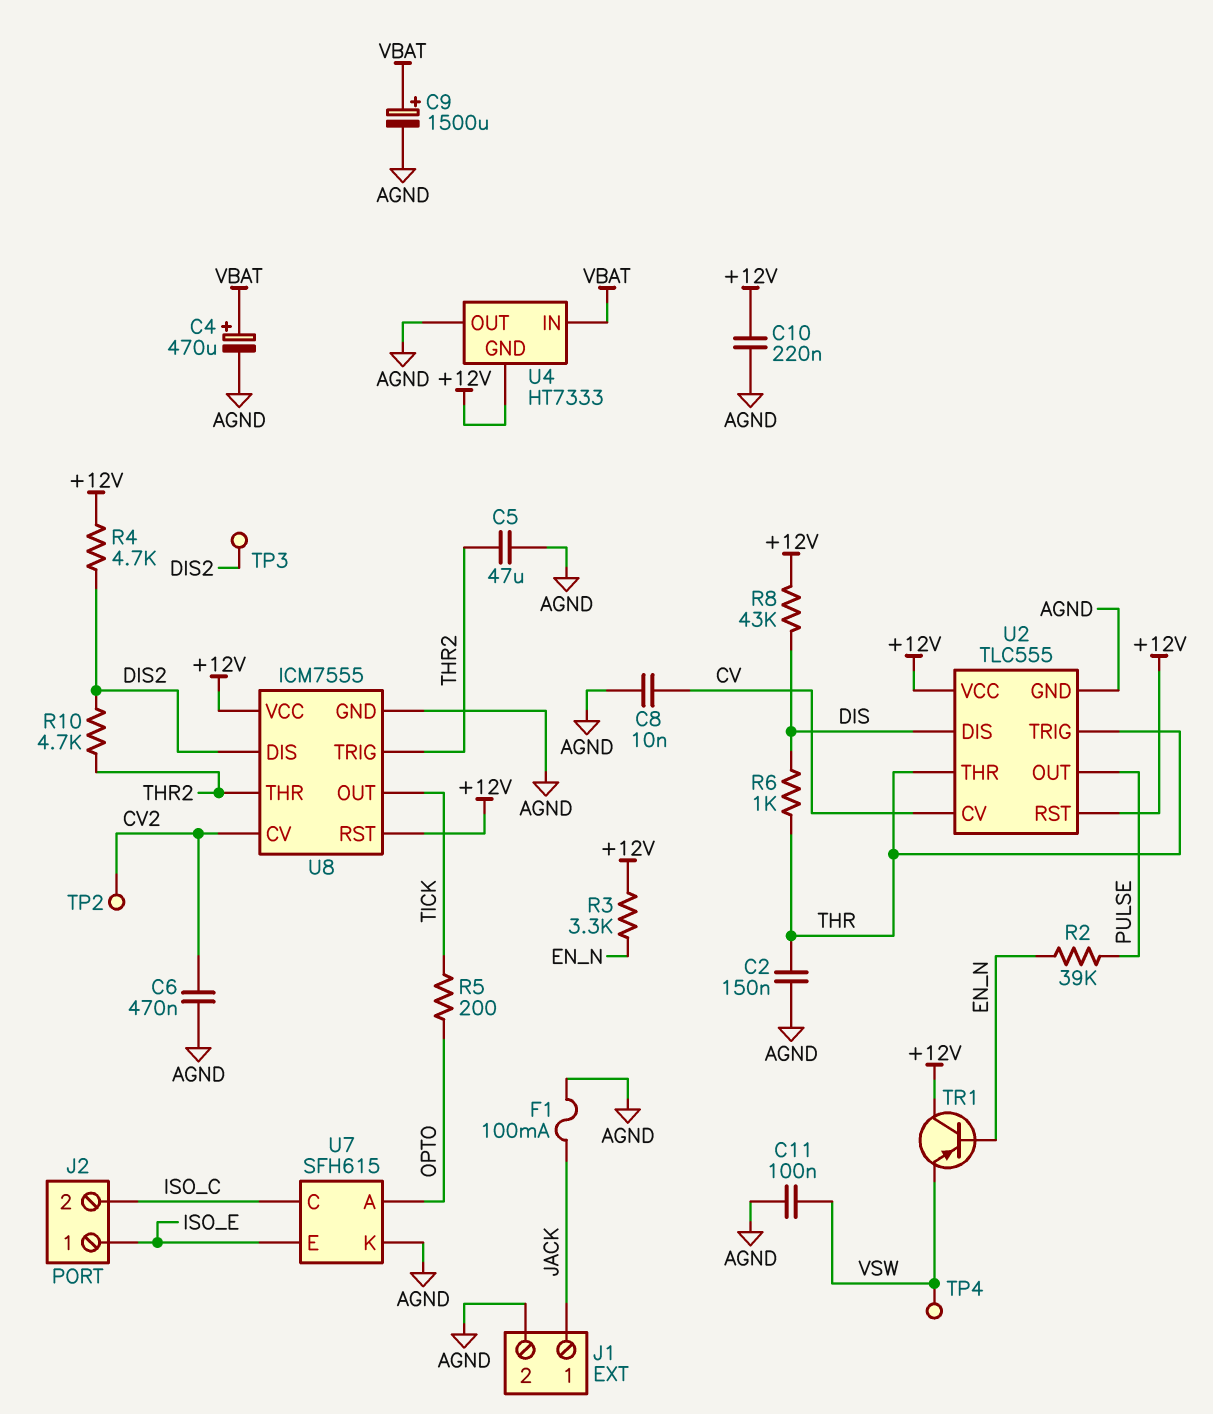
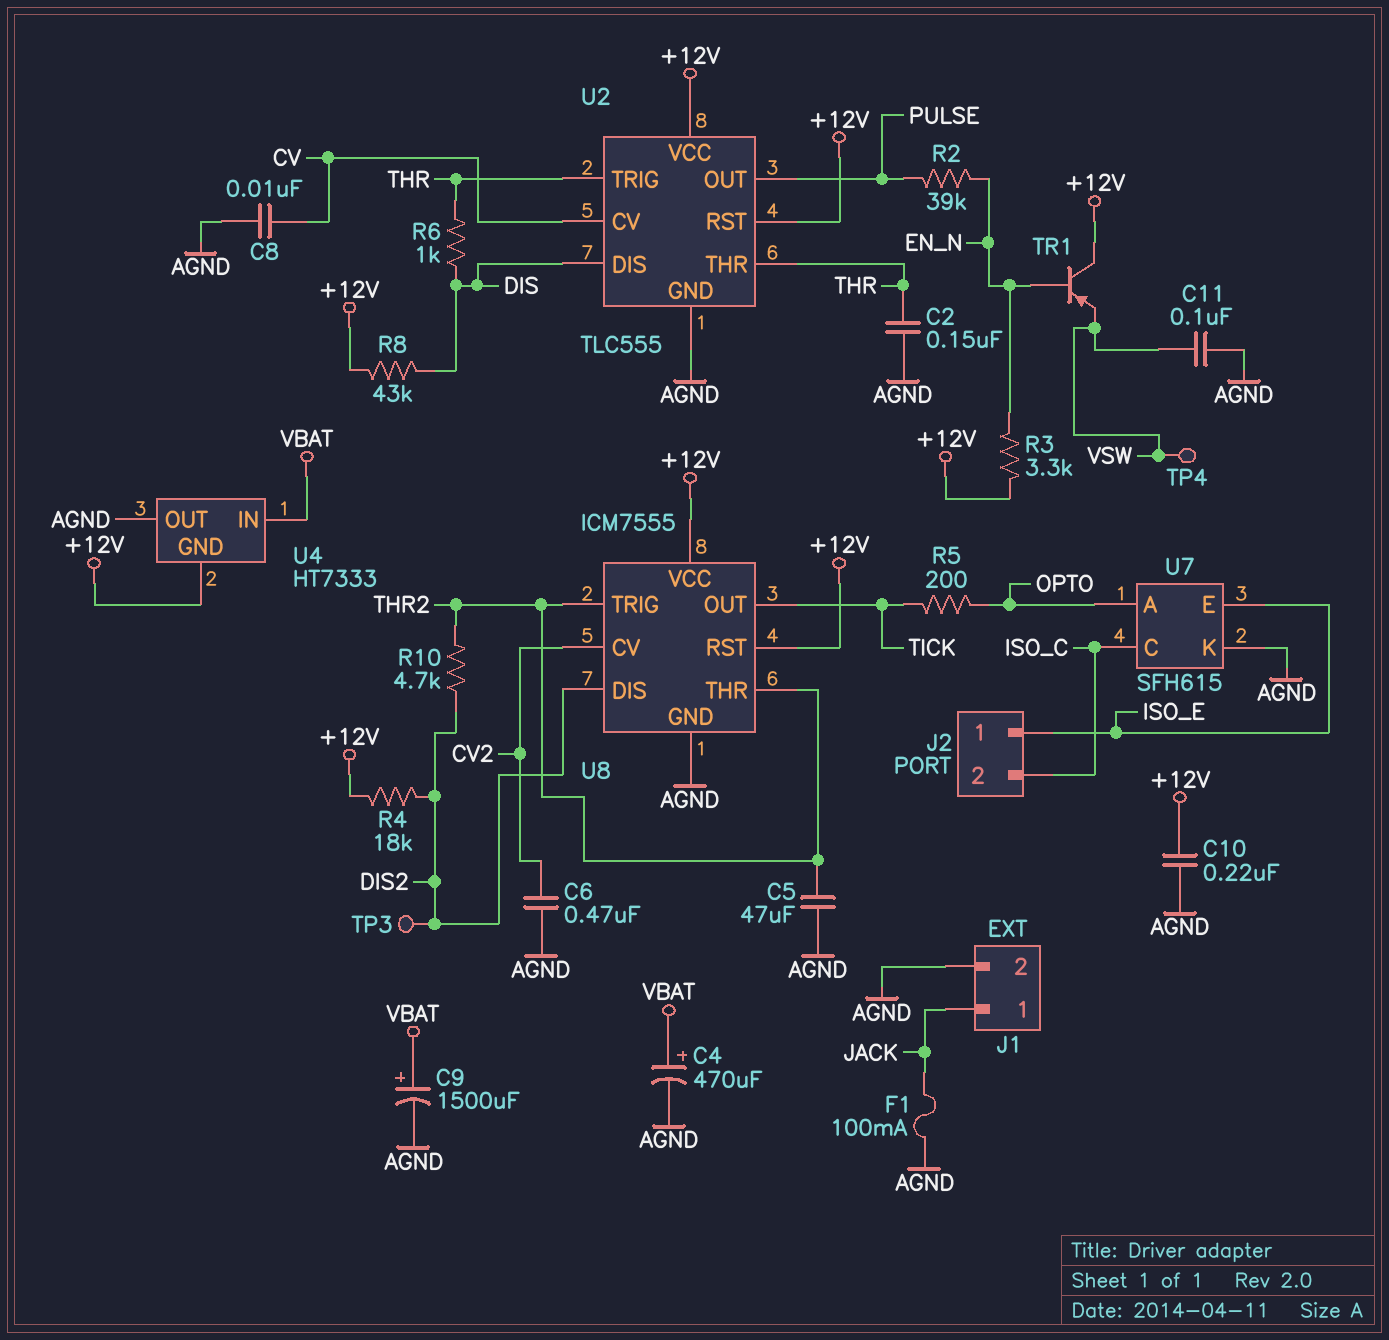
R4: 4.7k (+12V, DIS2) -> 18k (+12V, DIS2)
TP2: test point (CV2) -> none

